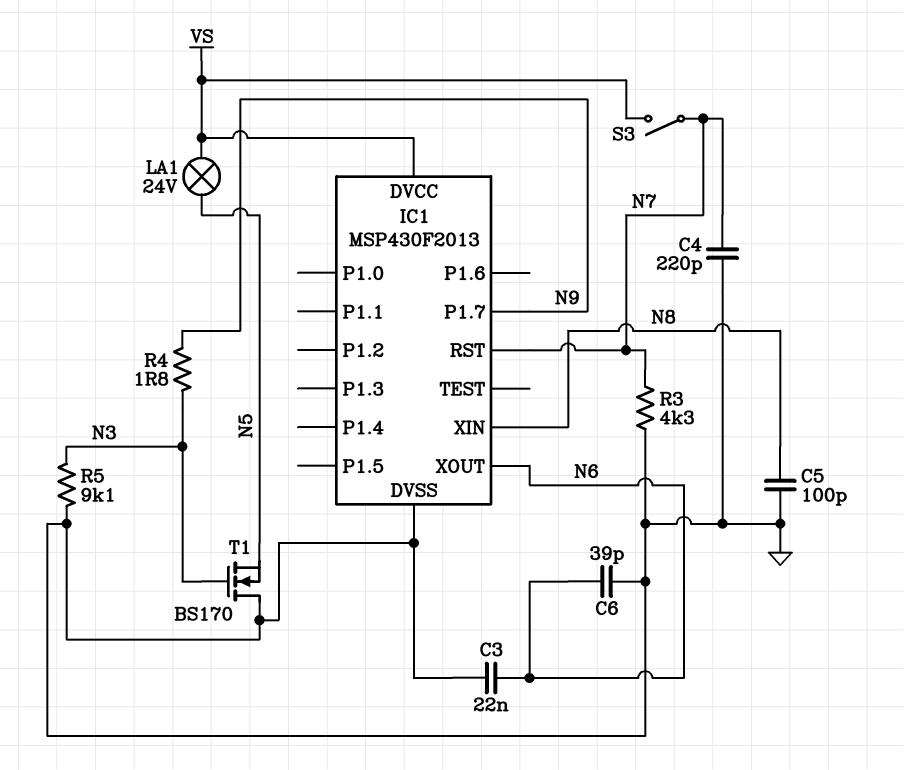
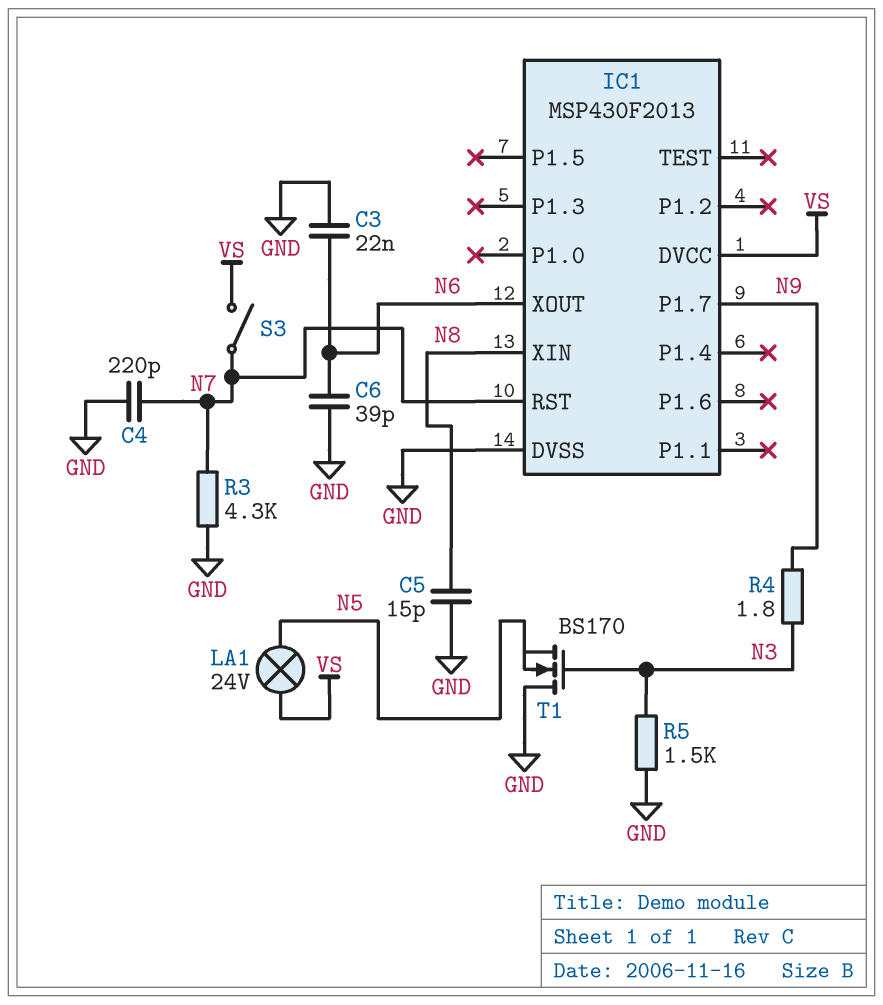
C5: 100pF (GND, N8) -> 15pF (GND, N8)
R5: 9.1k (GND, N3) -> 1.5k (GND, N3)

